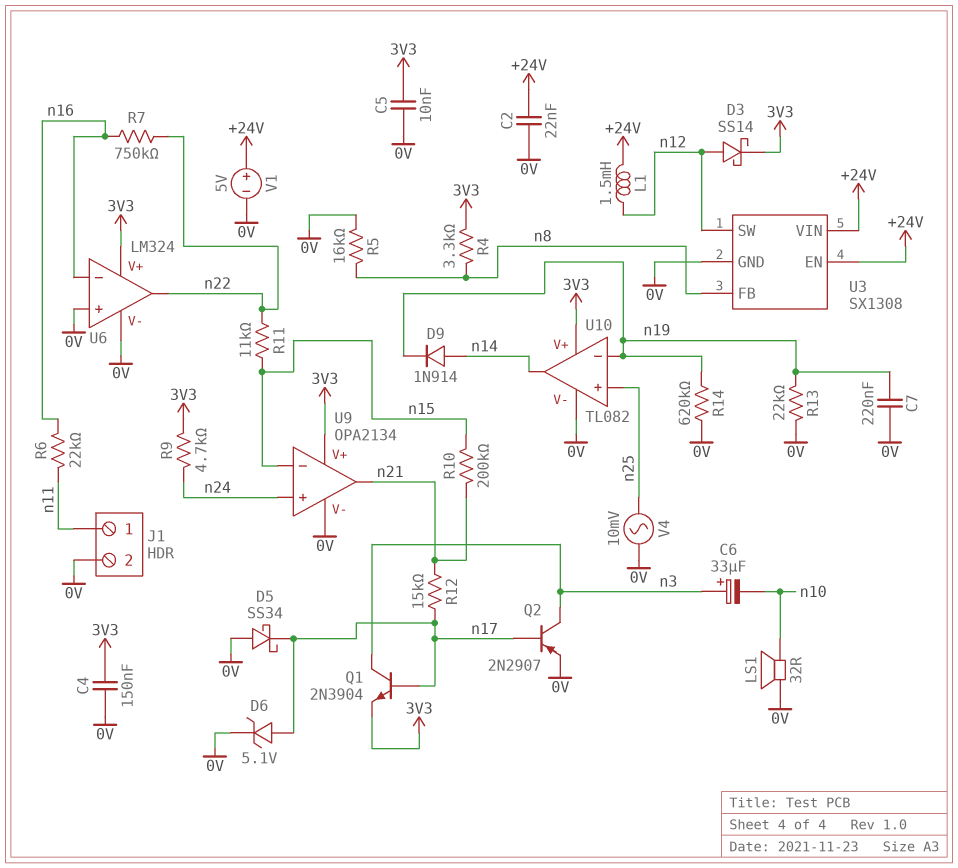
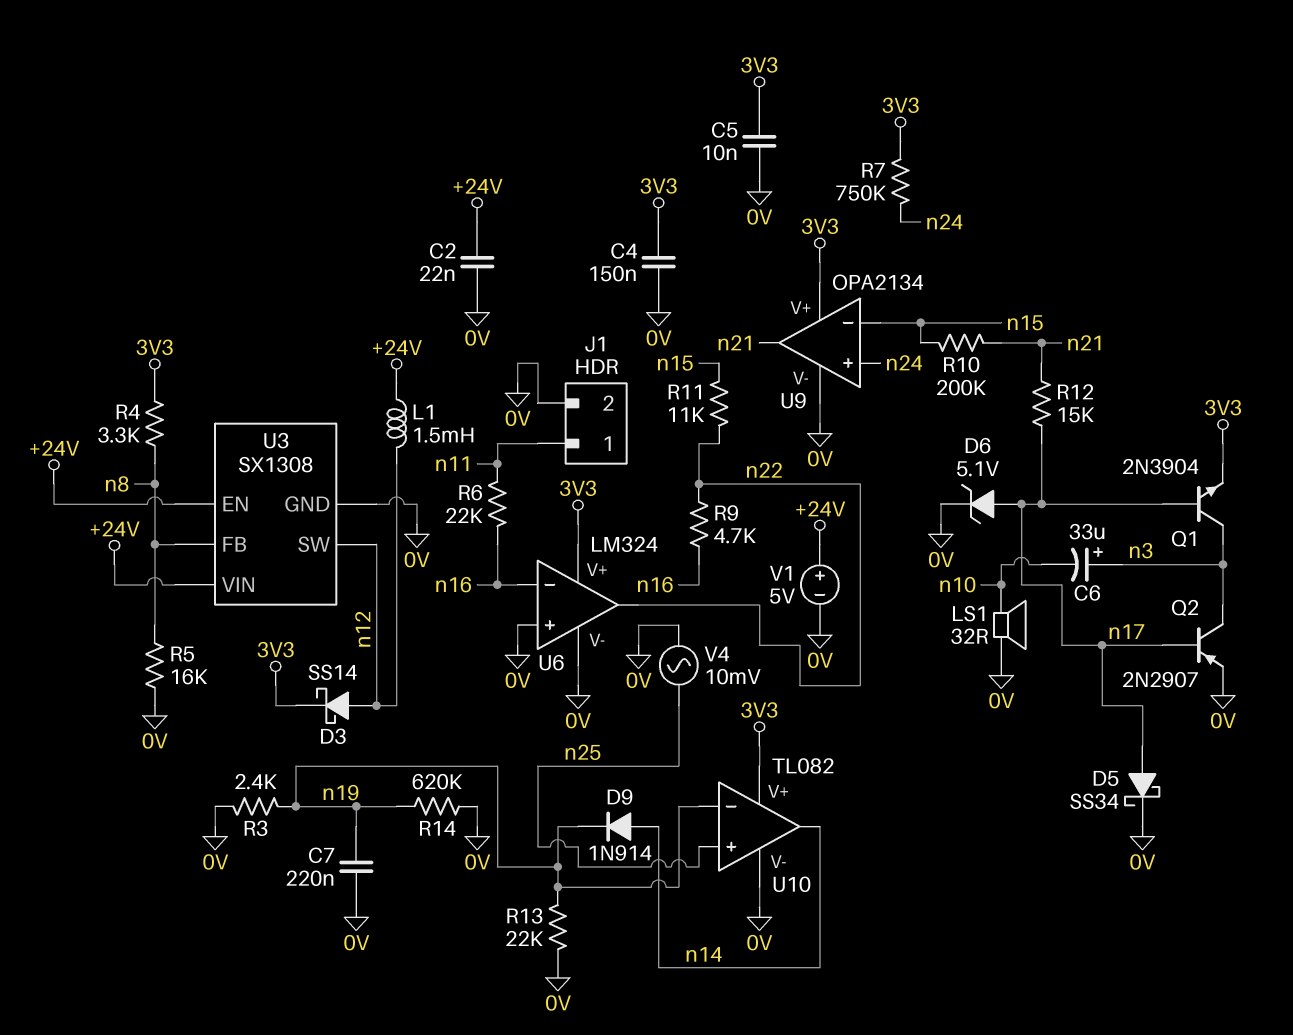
D5: schottky SS34 (A 0V, K n17) -> schottky SS34 (A n17, K 0V)
R3: none -> 2.4k (0V, n19)
R7: 750k (n16, n22) -> 750k (3V3, n24)
R9: 4.7k (3V3, n24) -> 4.7k (n16, n22)

